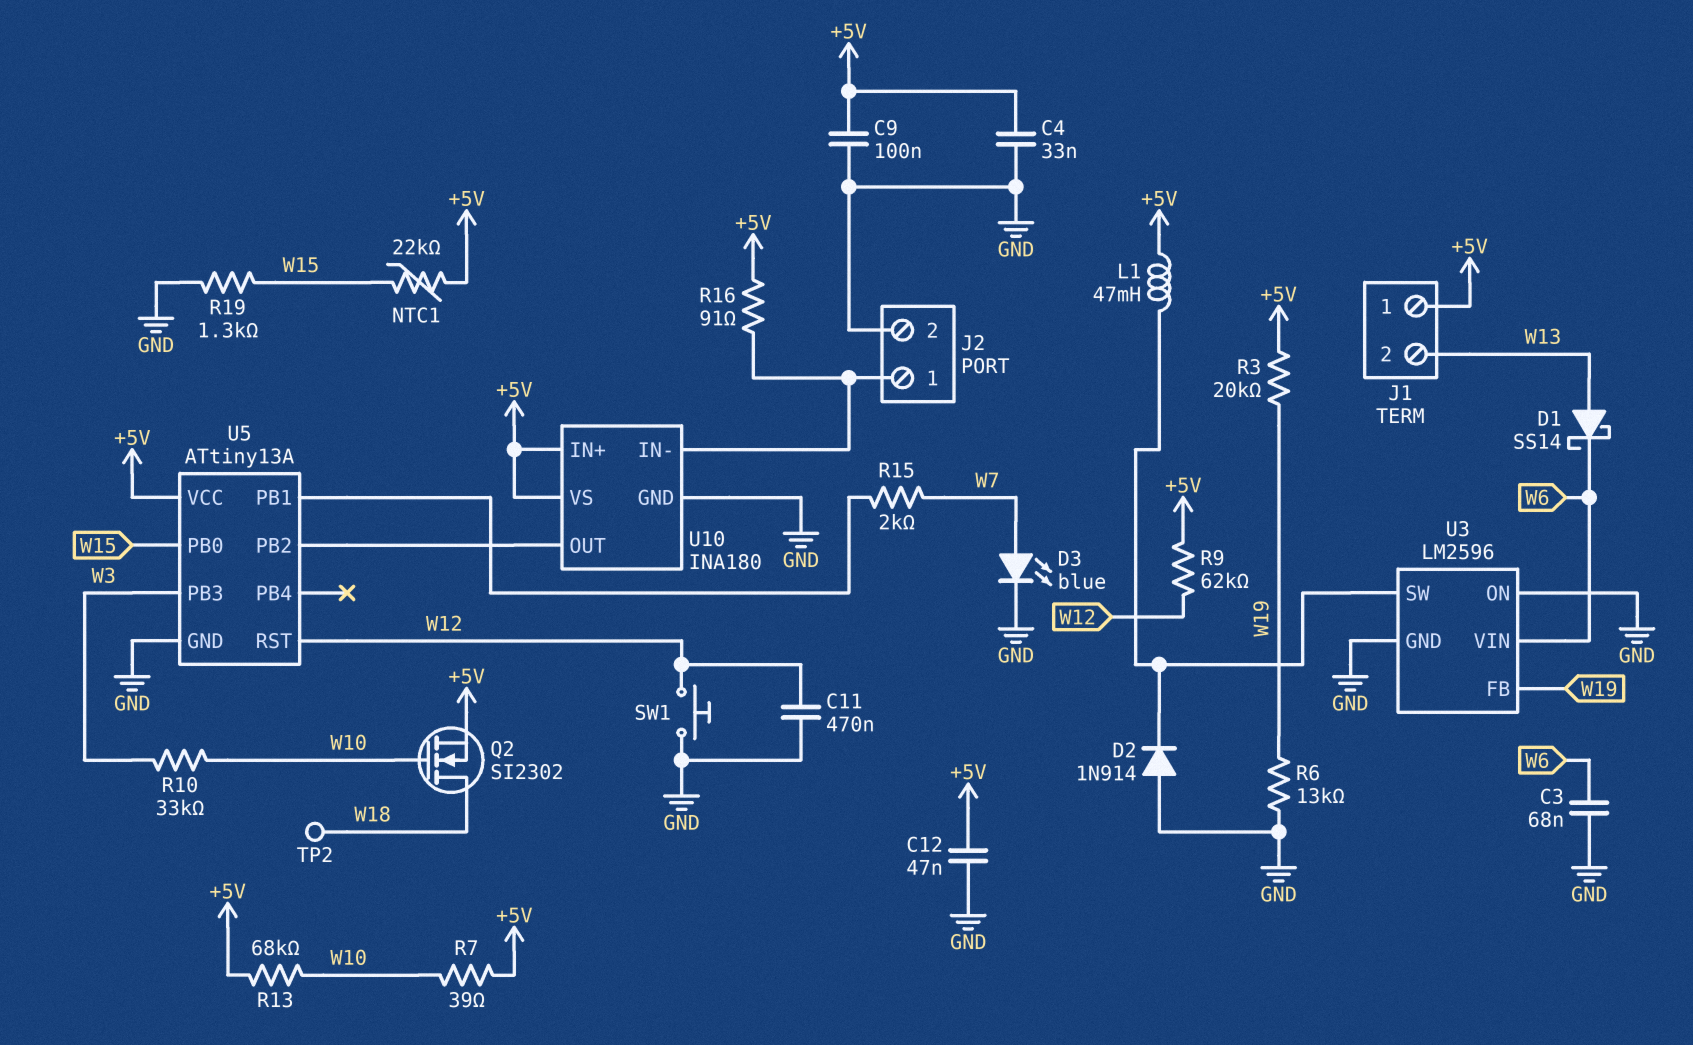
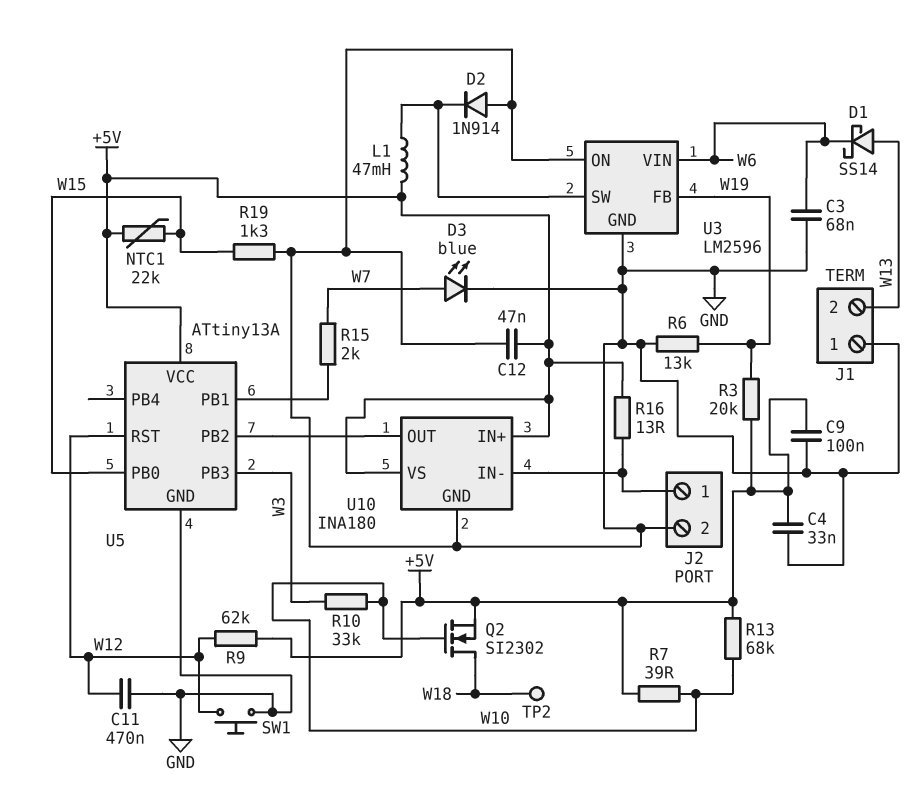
J1 pin 1: +5V -> GND
R16: 91 (+5V, J2/1) -> 13 (+5V, J2/1)

